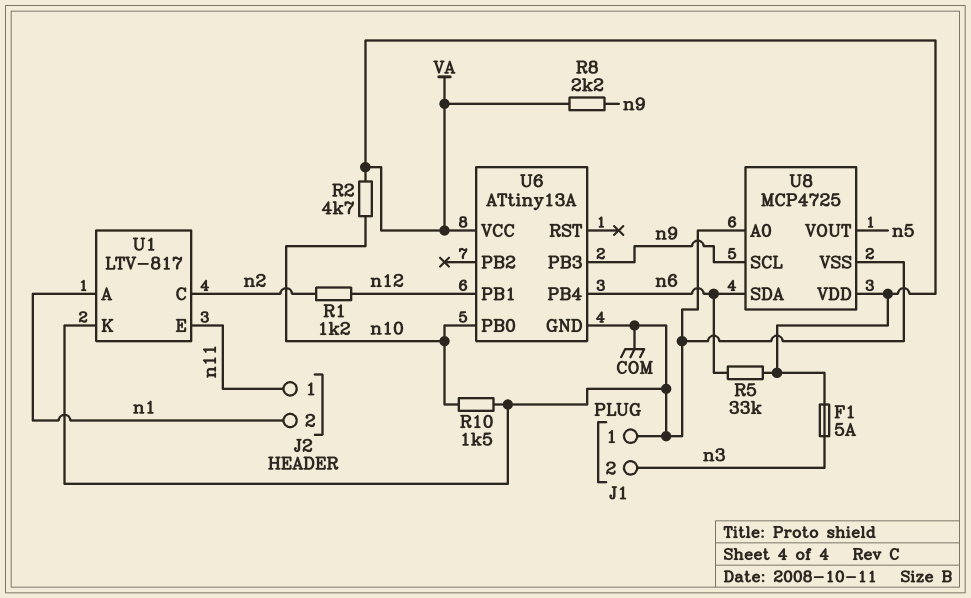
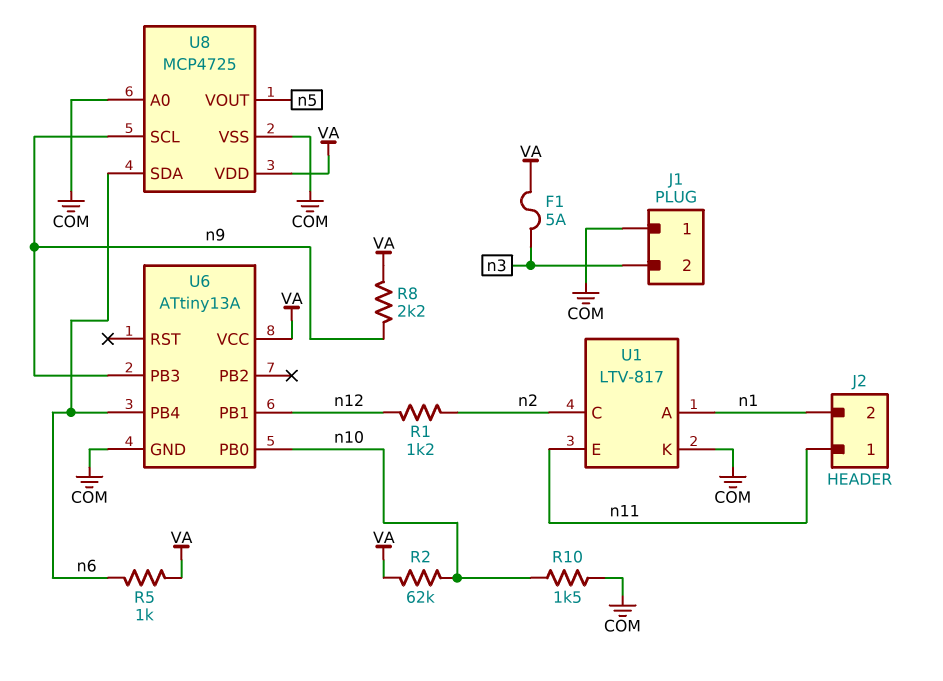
R2: 4.7k (VA, n10) -> 62k (VA, n10)
R5: 33k (VA, n6) -> 1k (VA, n6)

